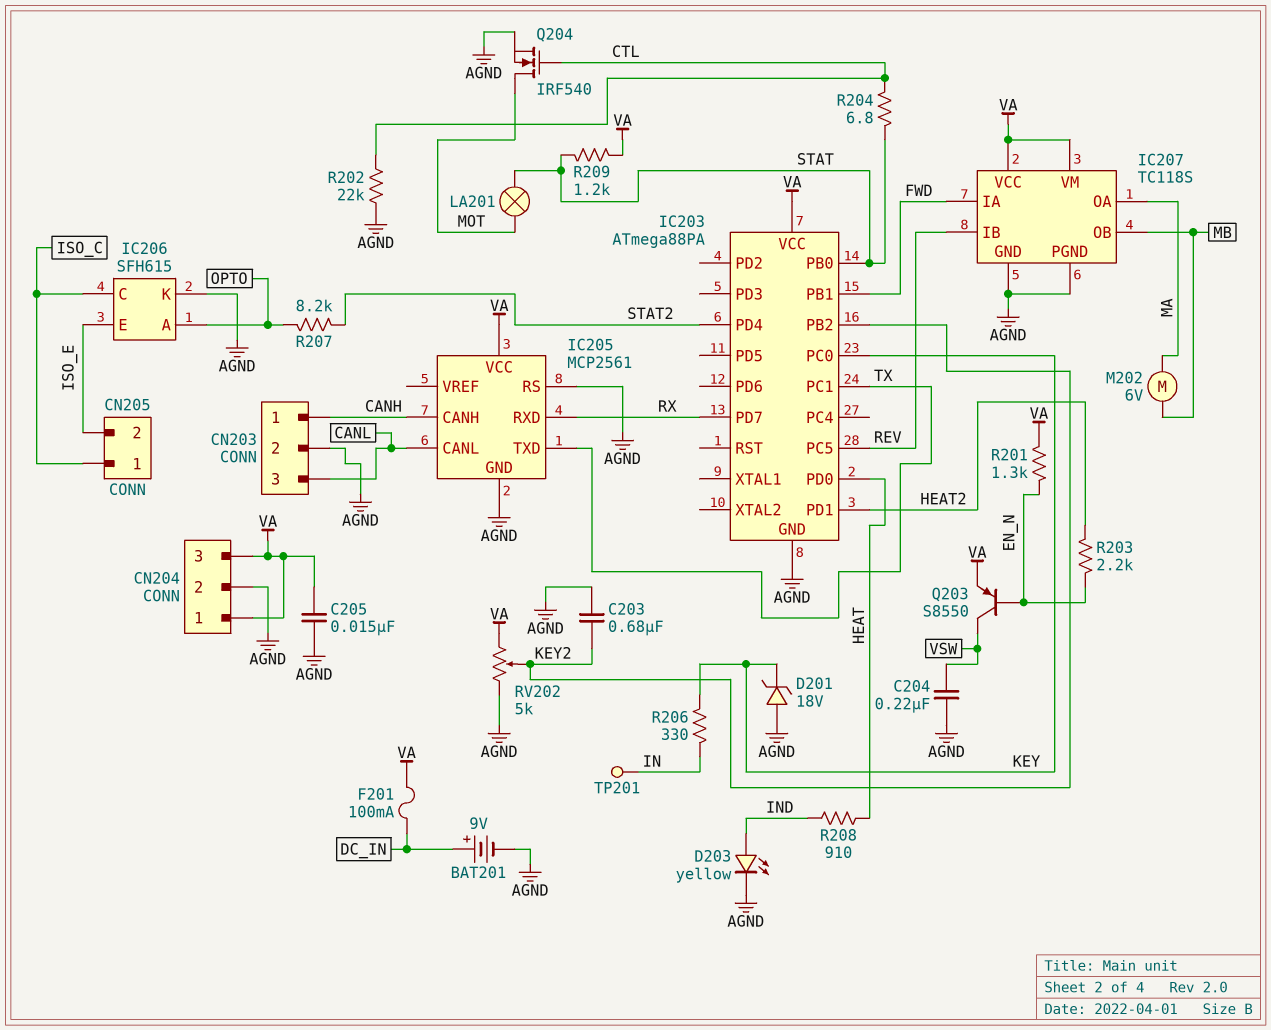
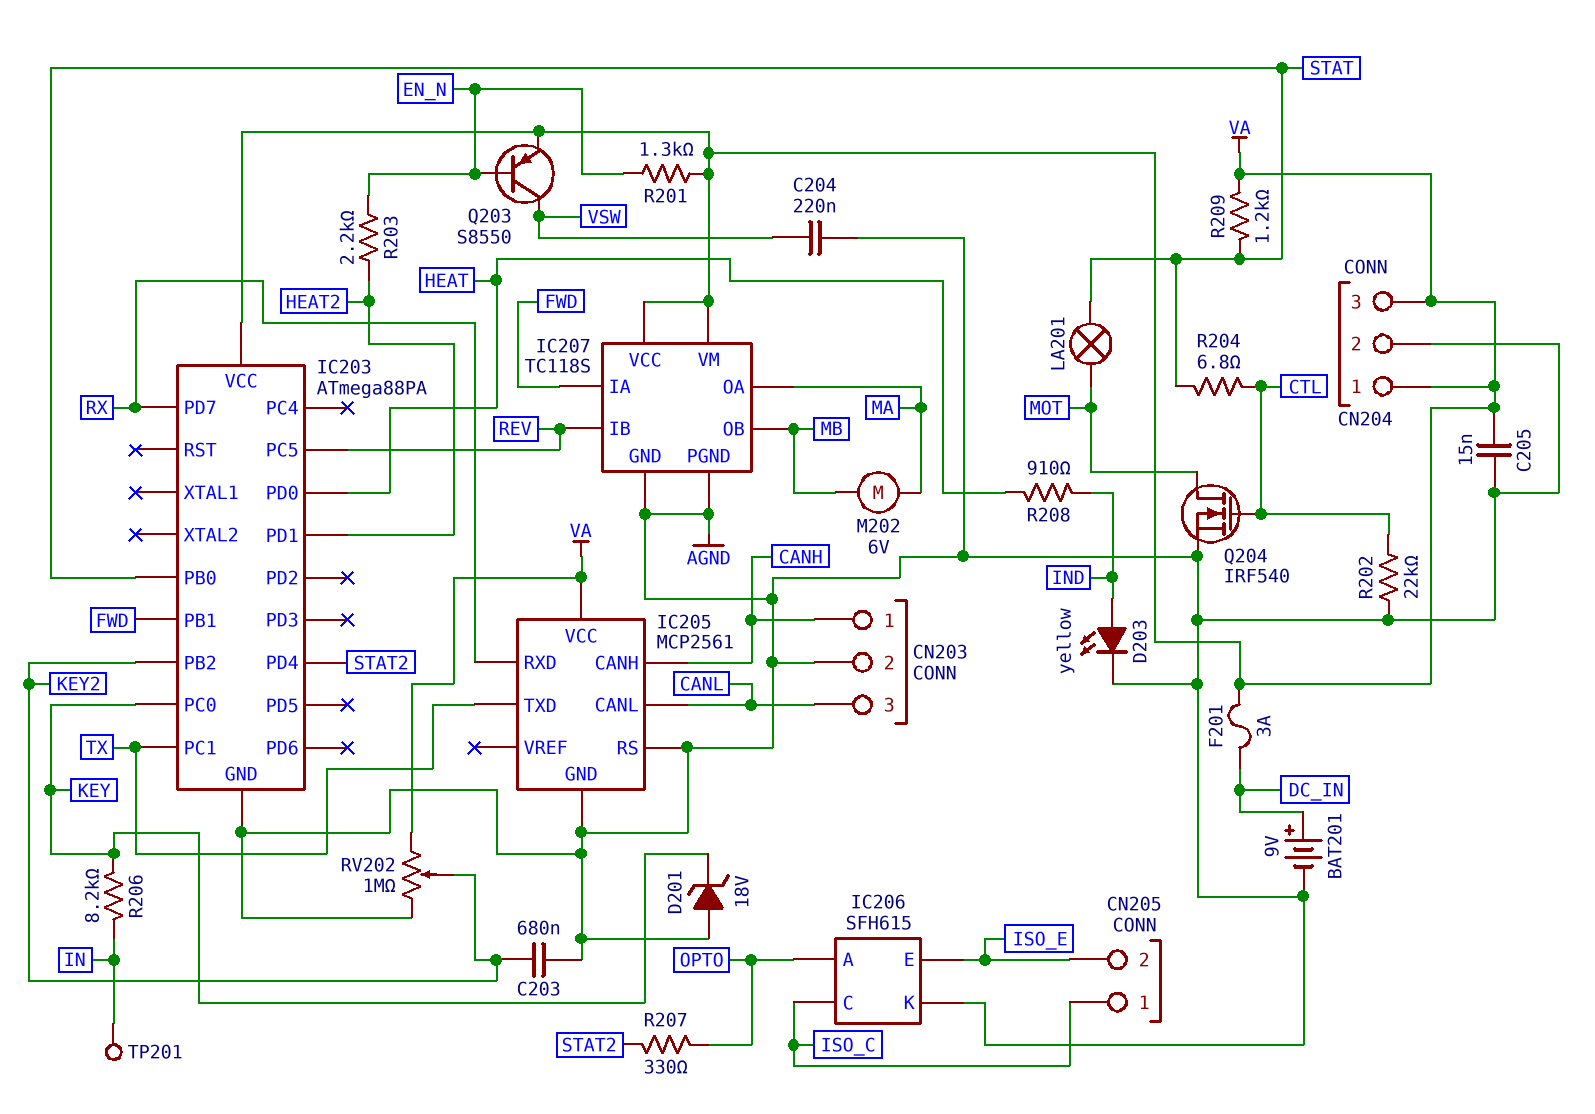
F201: 100mA (DC_IN, VA) -> 3A (DC_IN, VA)
R206: 330 (IN, KEY) -> 8.2k (IN, KEY)
R207: 8.2k (OPTO, STAT2) -> 330 (OPTO, STAT2)
RV202: 5k (AGND, VA, wiper KEY2) -> 1M (AGND, VA, wiper KEY2)

